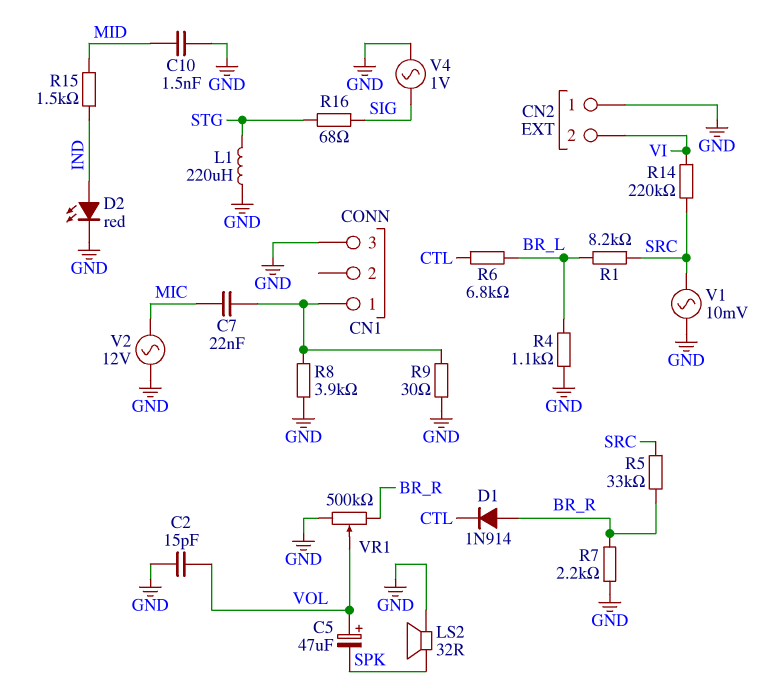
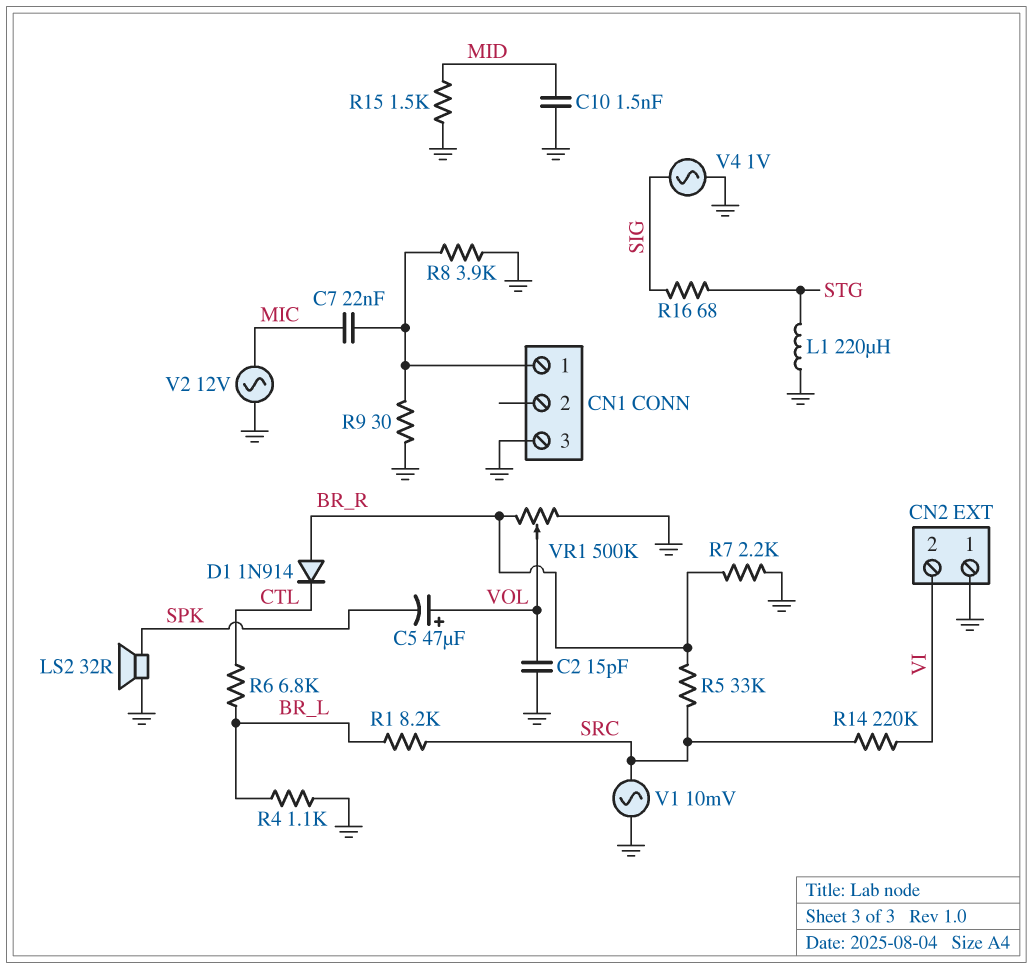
D2: LED red (A IND, K GND) -> none
R15: 1.5k (IND, MID) -> 1.5k (GND, MID)

